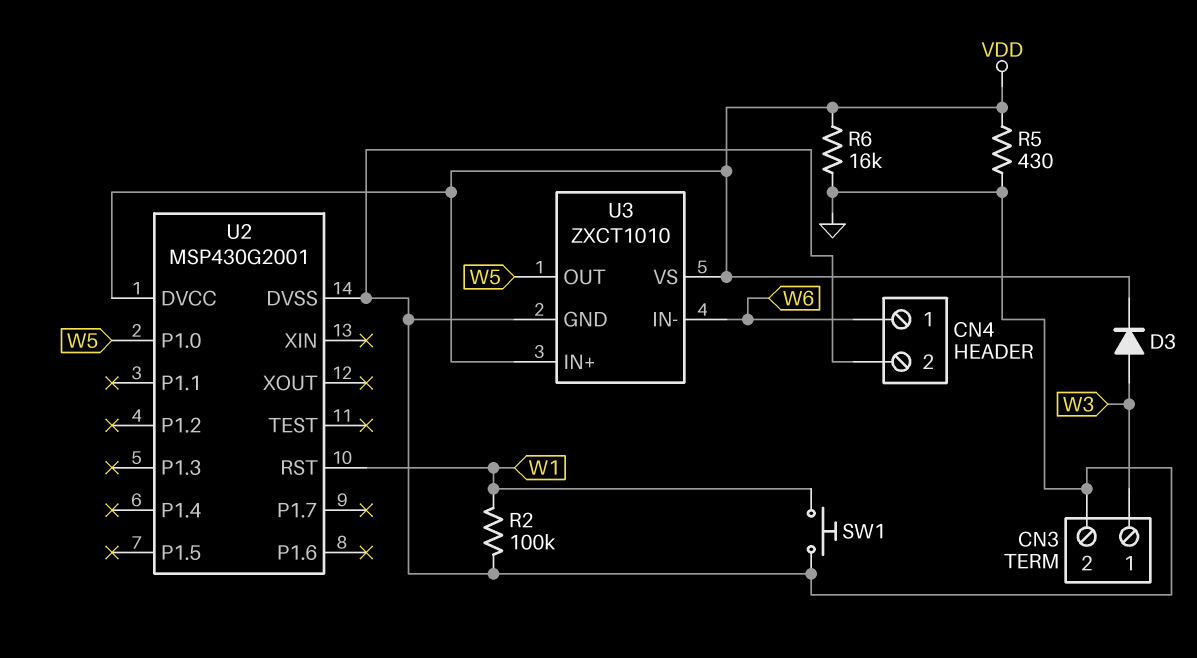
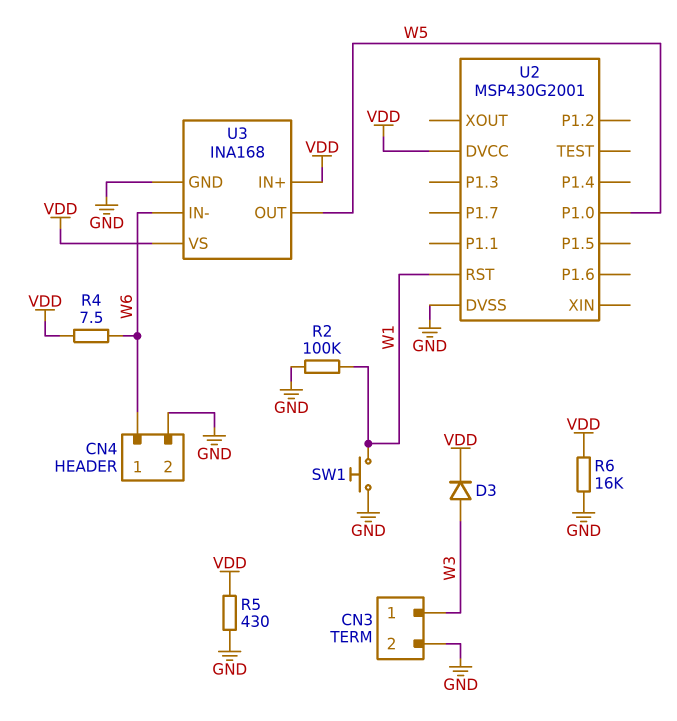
R4: none -> 7.5 (VDD, W6)
U3: ZXCT1010 -> INA168

